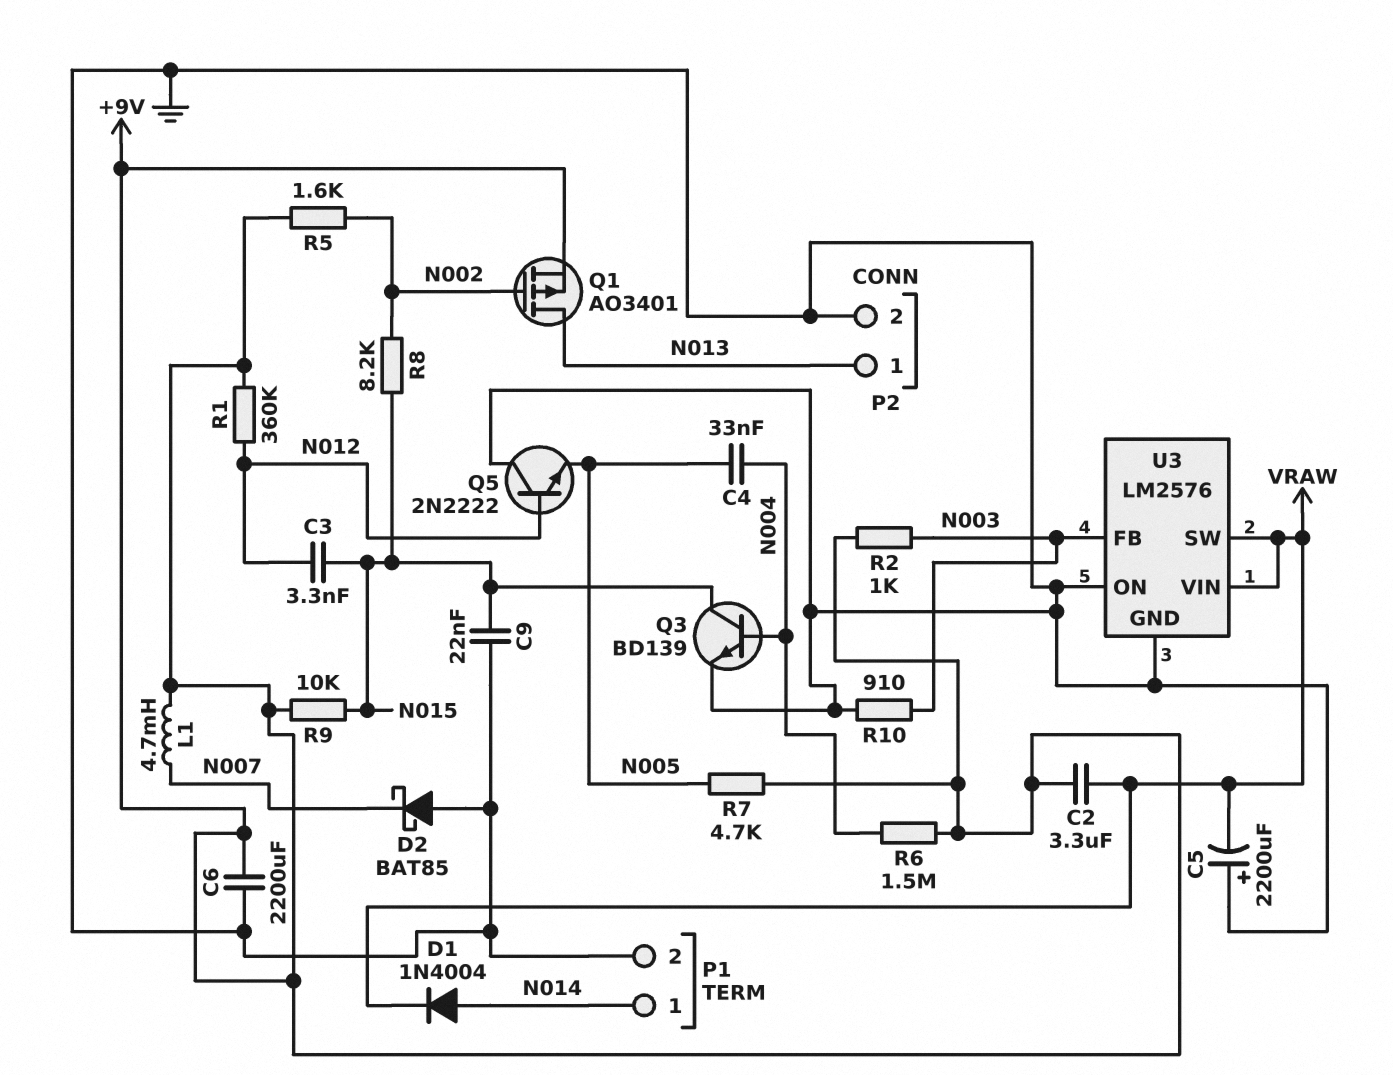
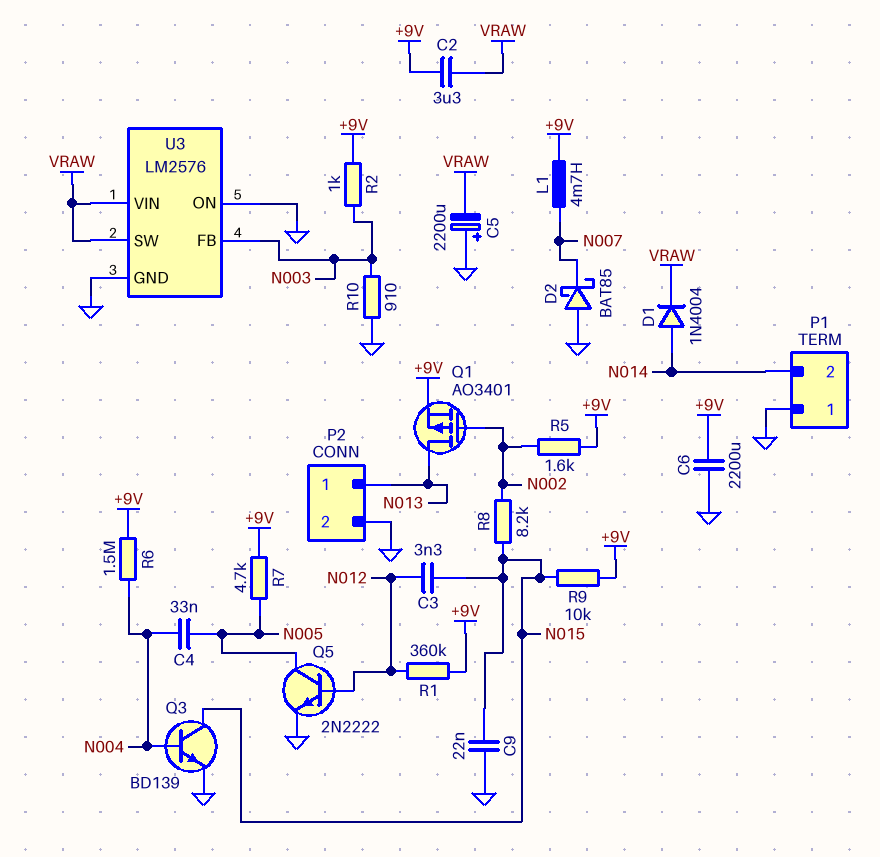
P1 pin 1: N014 -> GND
P1 pin 2: GND -> N014
Q5: NPN 2N2222 (B N012, C GND, E N005) -> NPN 2N2222 (B N012, C N005, E GND)

